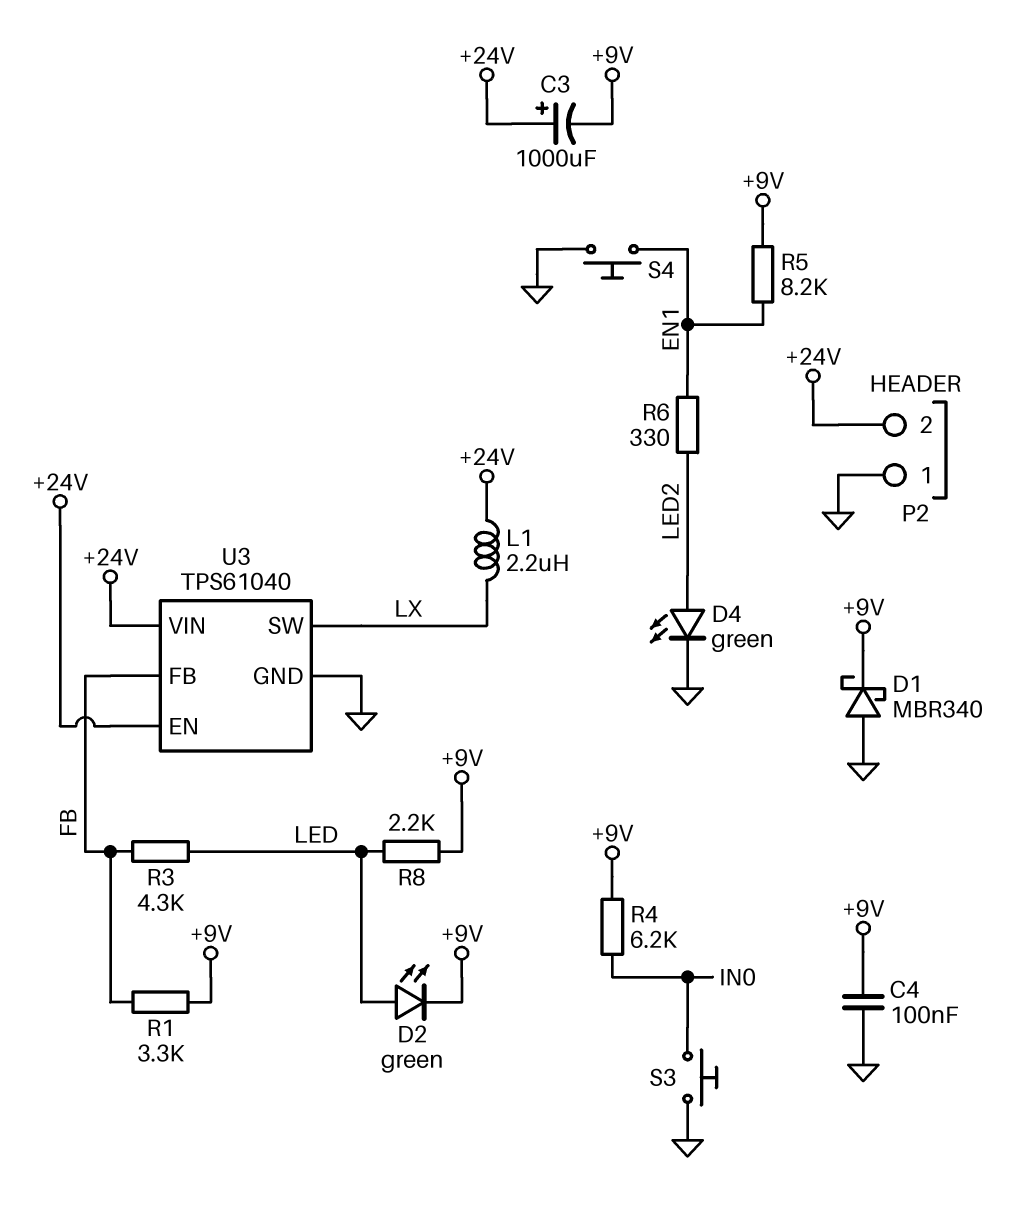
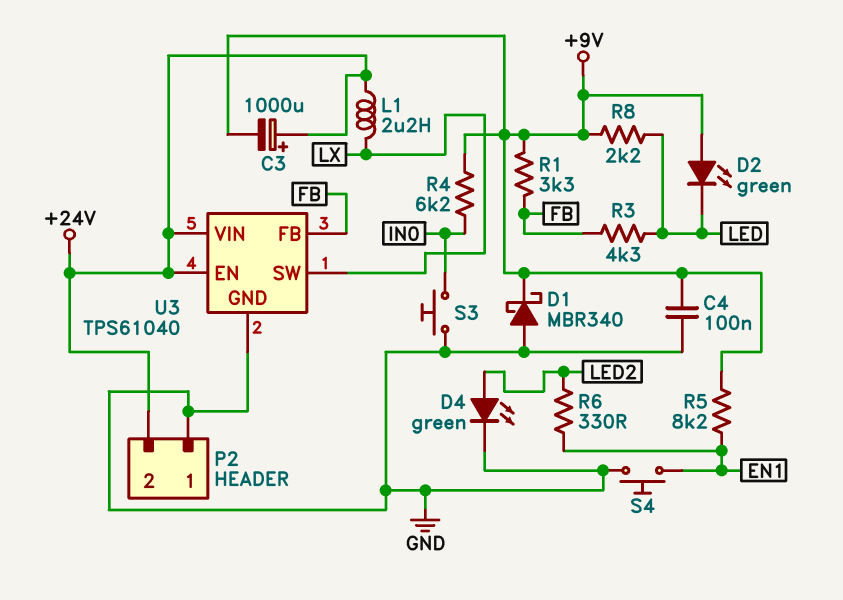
D2: LED green (A LED, K +9V) -> LED green (A +9V, K LED)

